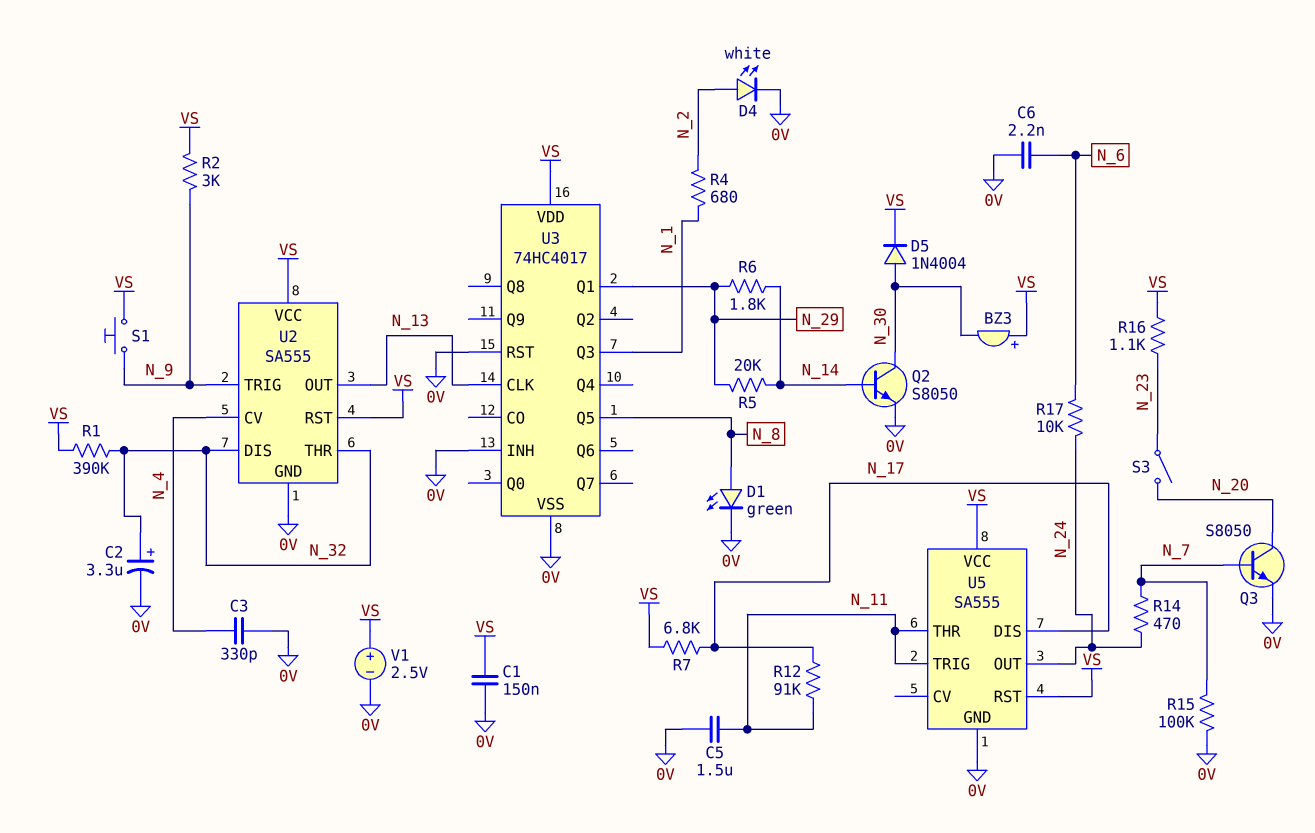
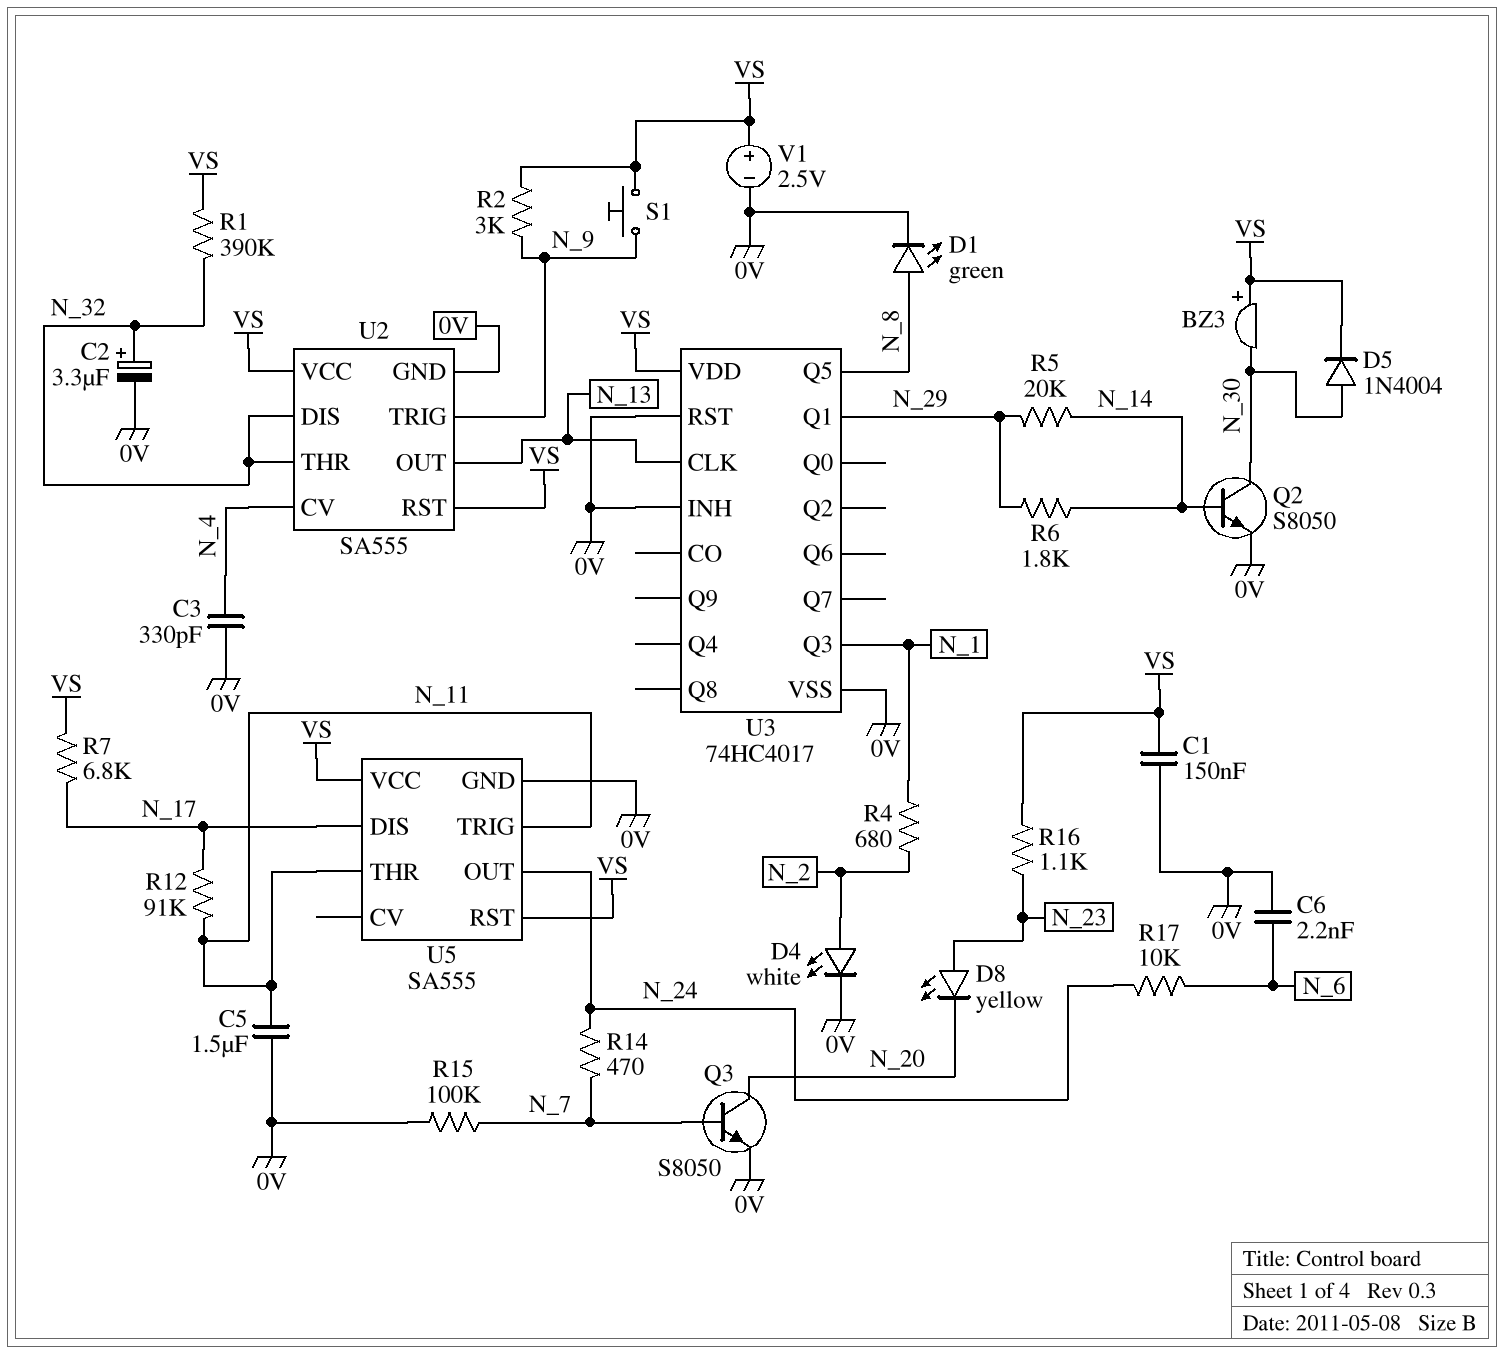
D8: none -> LED yellow (A N_23, K N_20)
S3: switch (N_20, N_23) -> none

